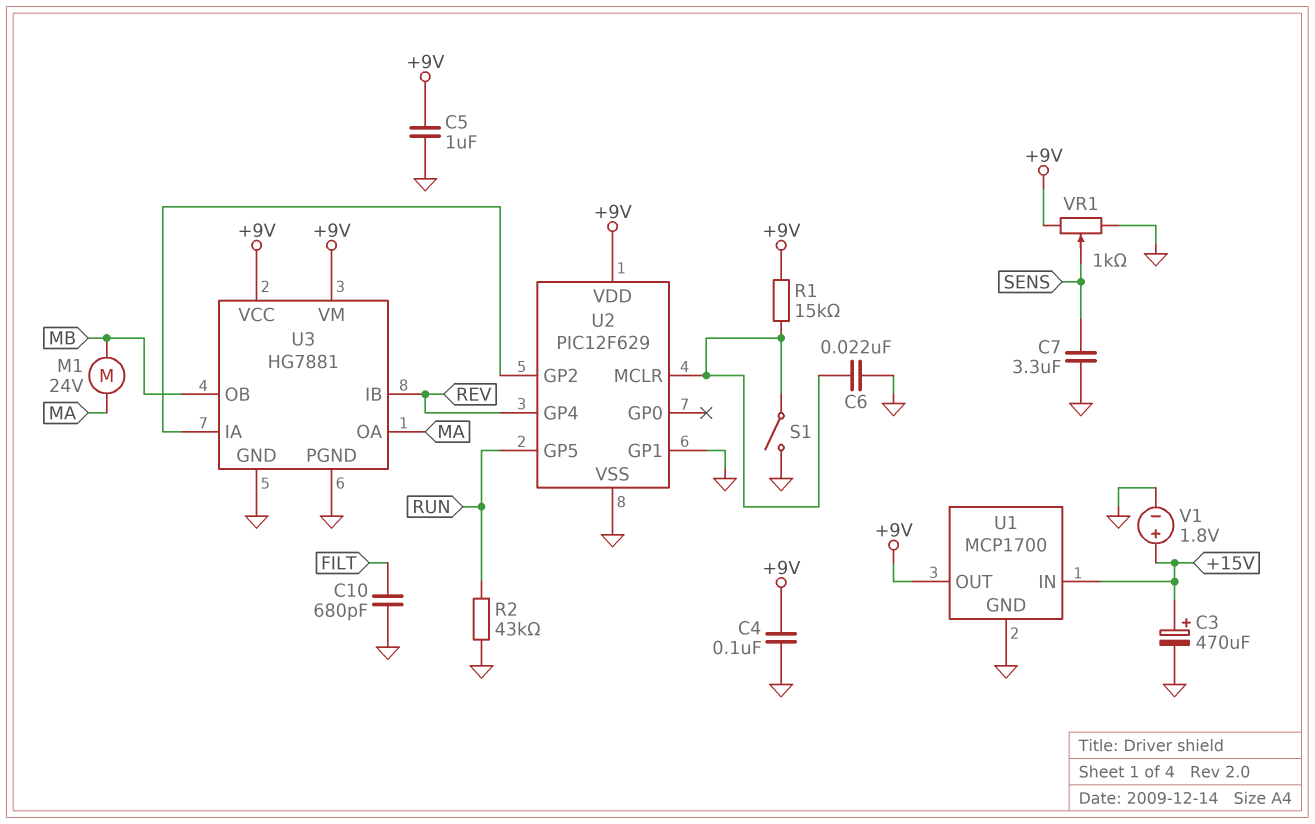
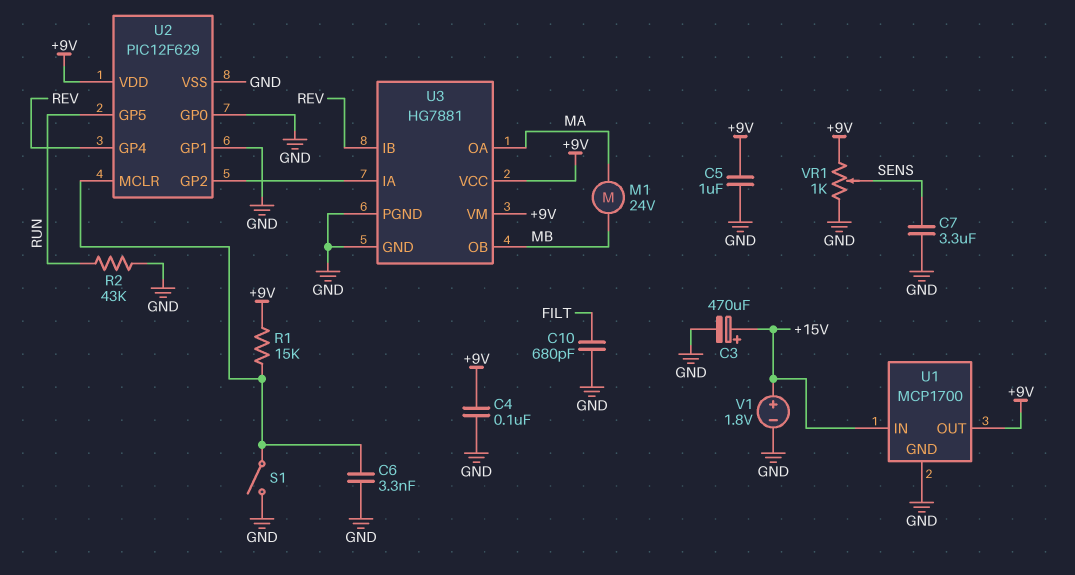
C6: 22nF (GND, U2/MCLR) -> 3.3nF (GND, U2/MCLR)
U2 pin GP0: none -> GND

